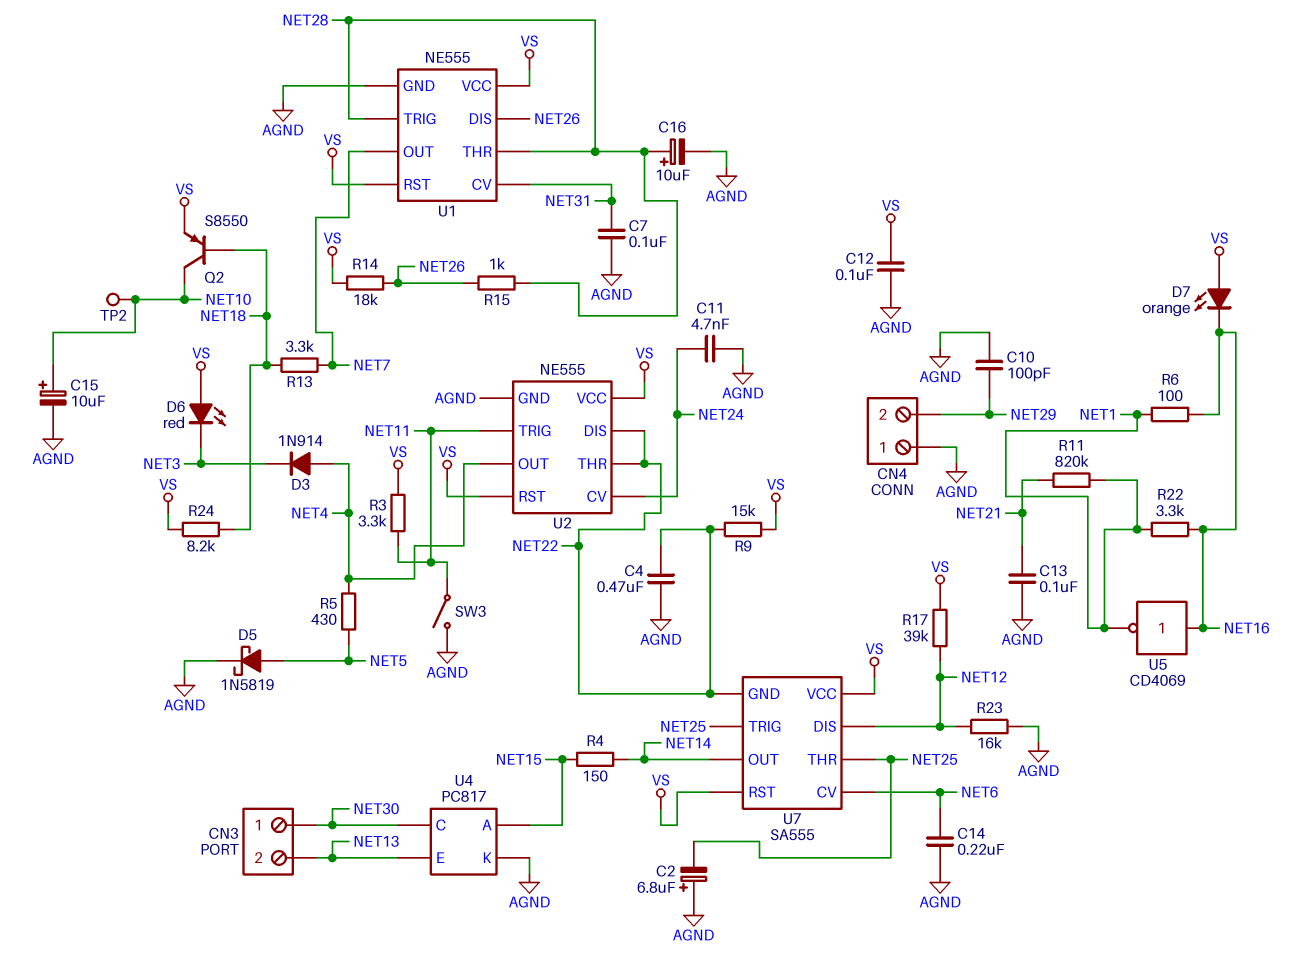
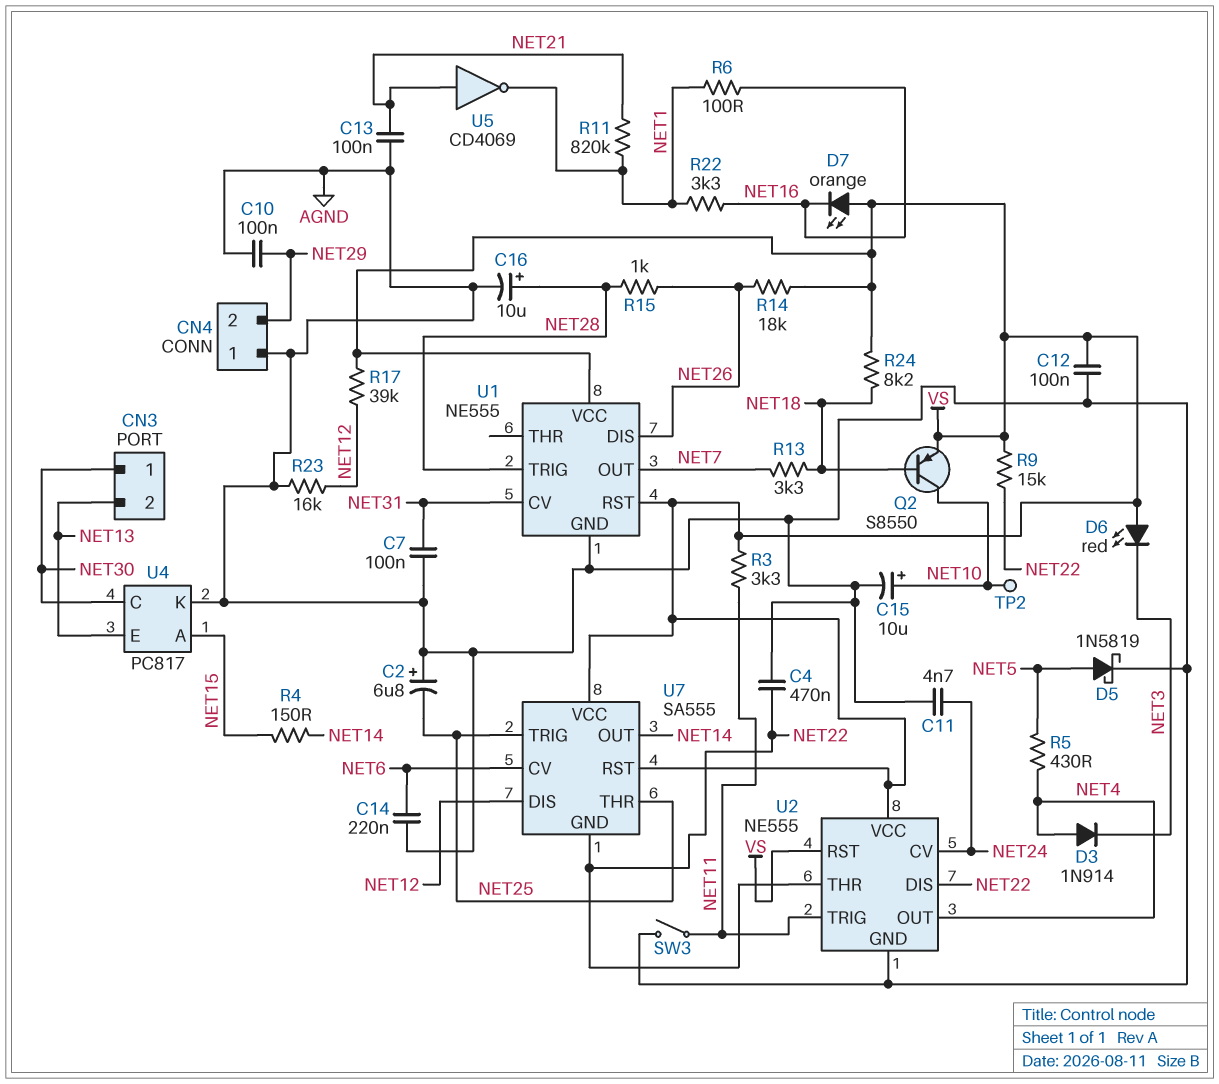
C10: 100pF (AGND, NET29) -> 100nF (AGND, NET29)
U1 pin THR: NET28 -> none
U5: NOT CD4069 (in NET16, out NET1) -> NOT CD4069 (in NET21, out NET1)

